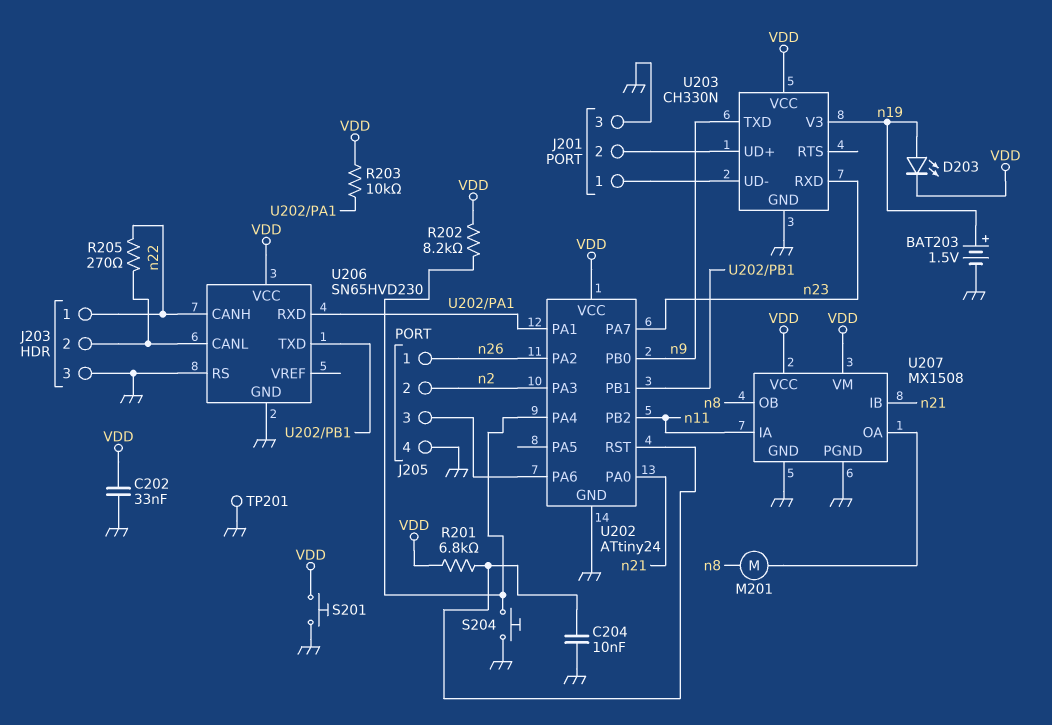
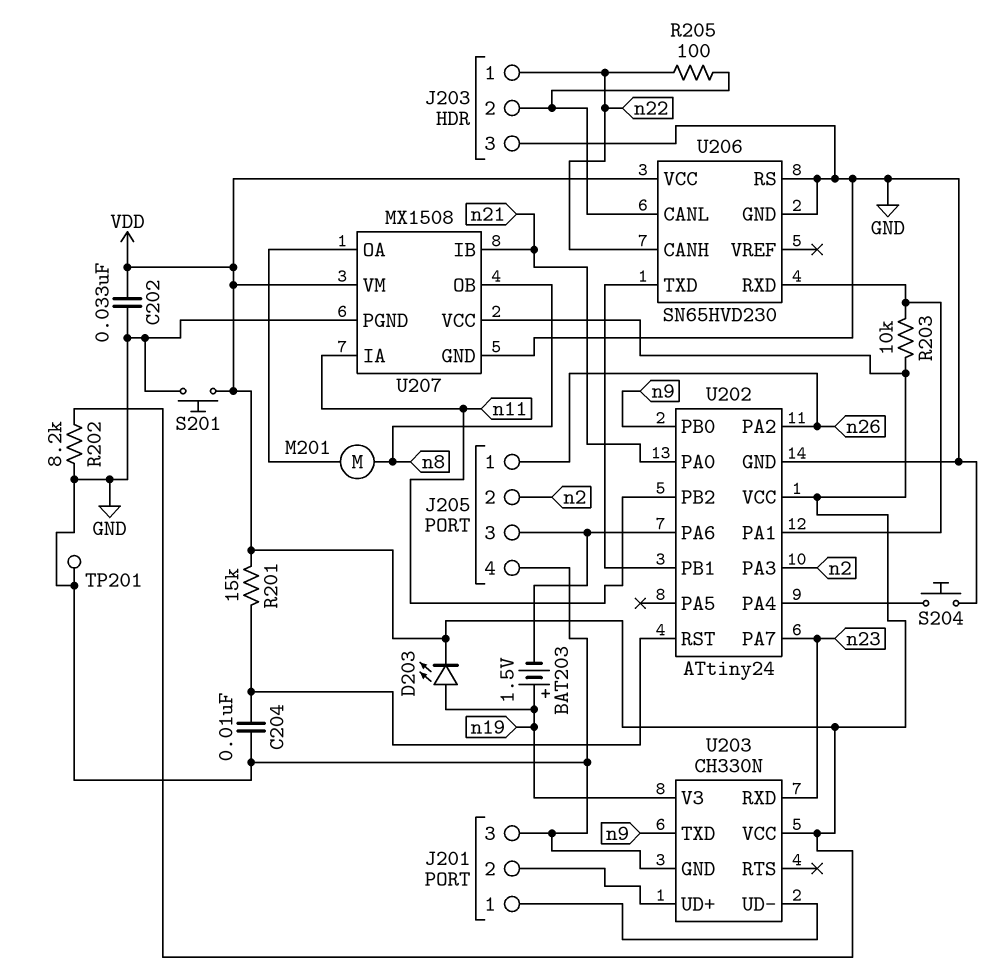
BAT203: 1.5V (plus n19, minus GND) -> 1.5V (plus n19, minus J205/3)
R201: 6.8k (U202/RST, VDD) -> 15k (U202/RST, VDD)
R202: 8.2k (U202/PA4, VDD) -> 8.2k (GND, VDD)
R205: 270 (J203/2, n22) -> 100 (J203/2, n22)

